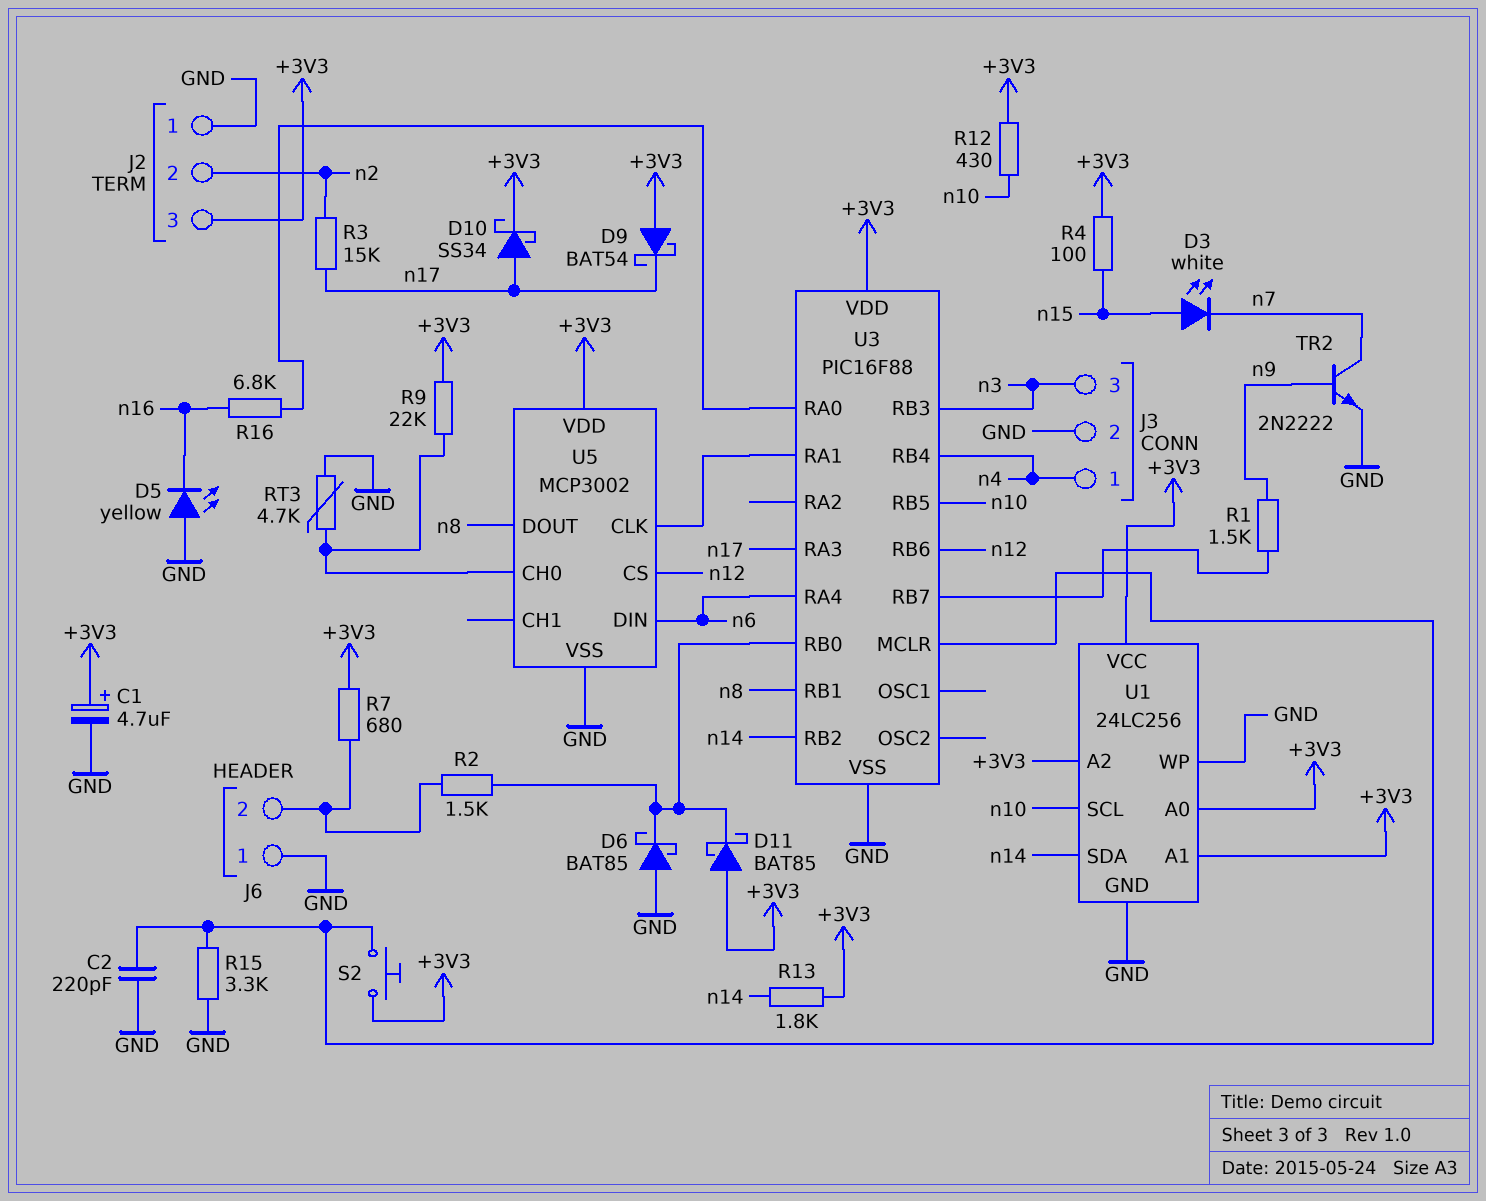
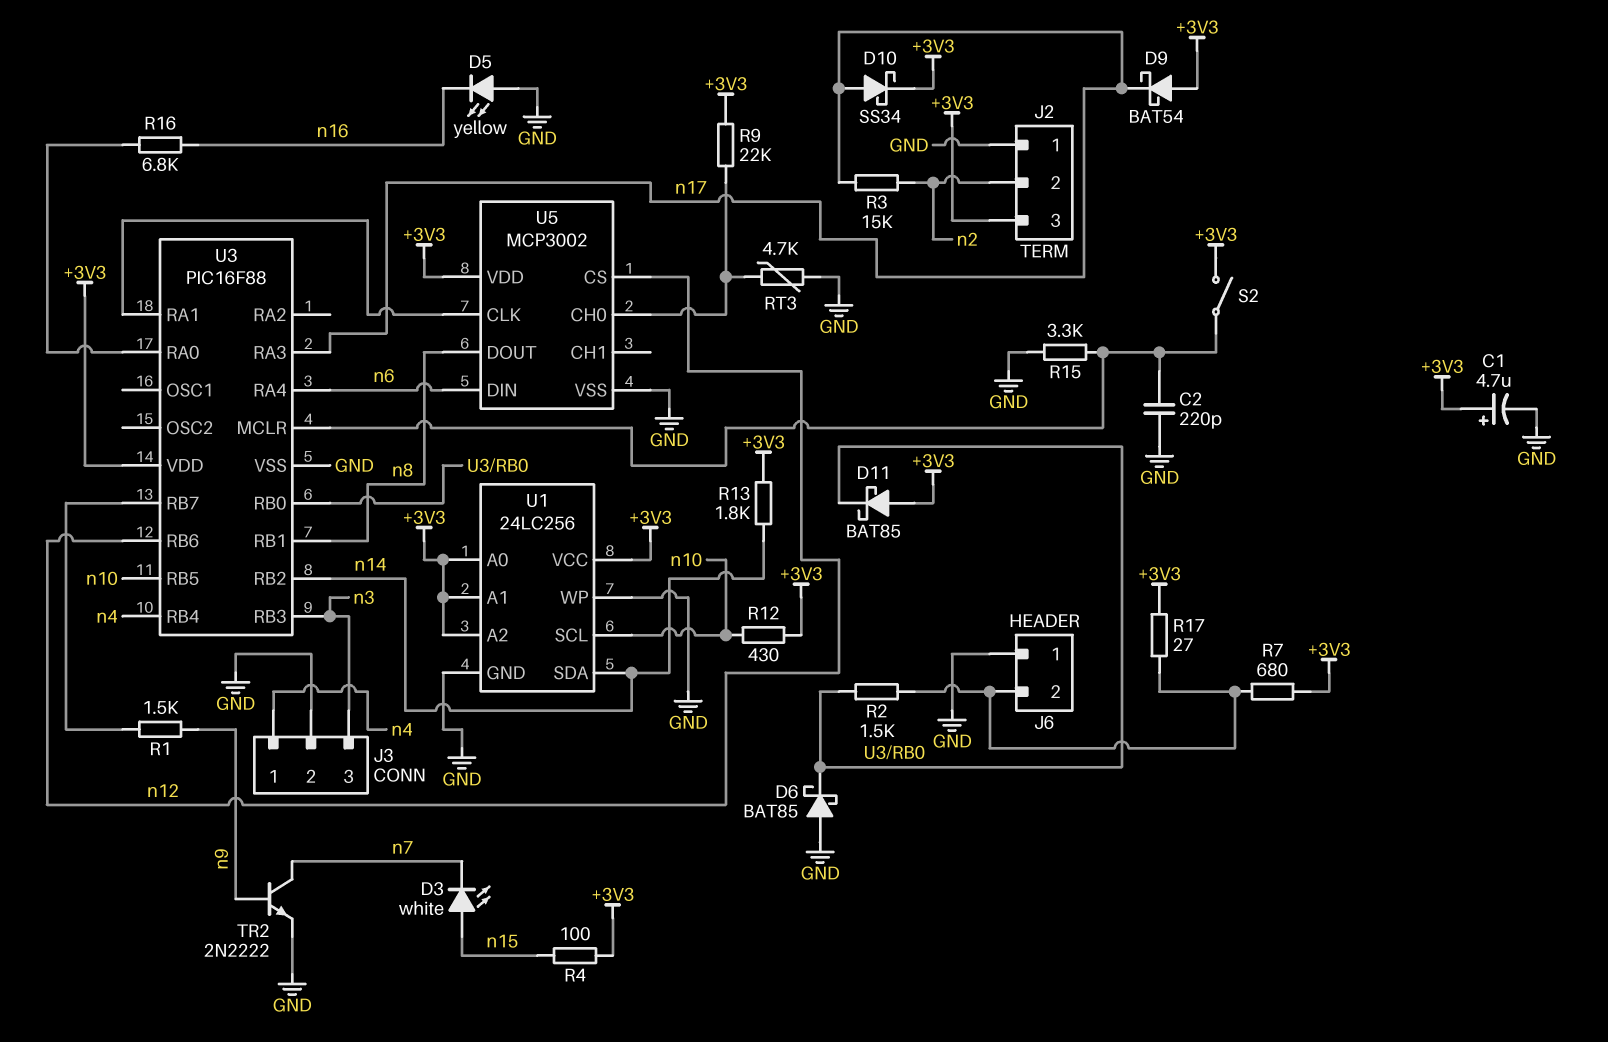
R17: none -> 27 (+3V3, J6/2)
S2: button (+3V3, U3/MCLR) -> switch (+3V3, U3/MCLR)

